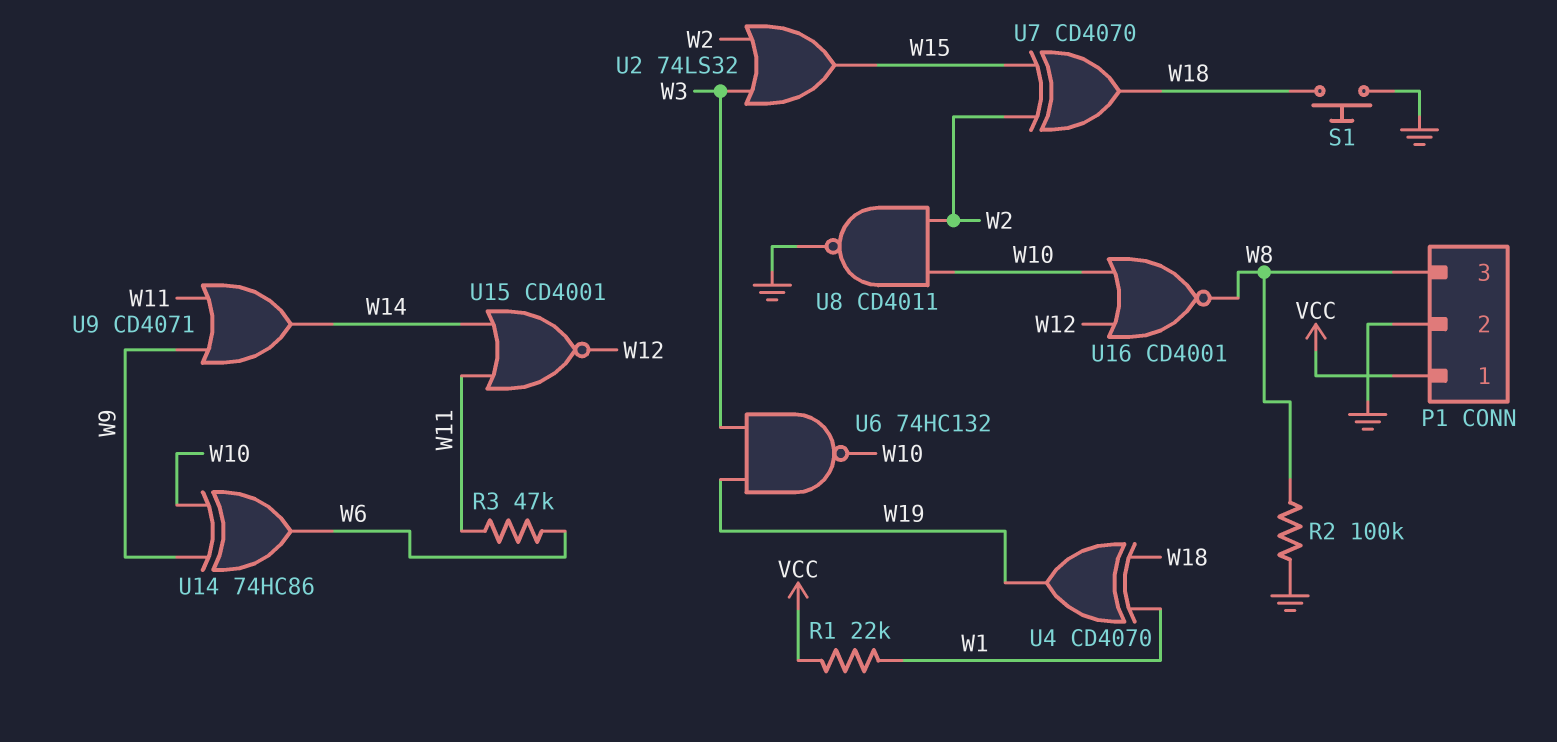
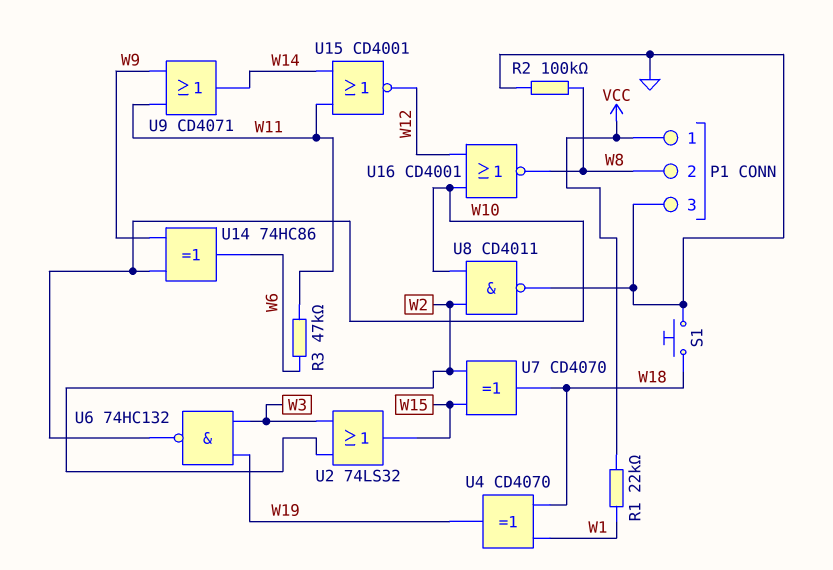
P1 pin 2: GND -> W8
P1 pin 3: W8 -> GND

